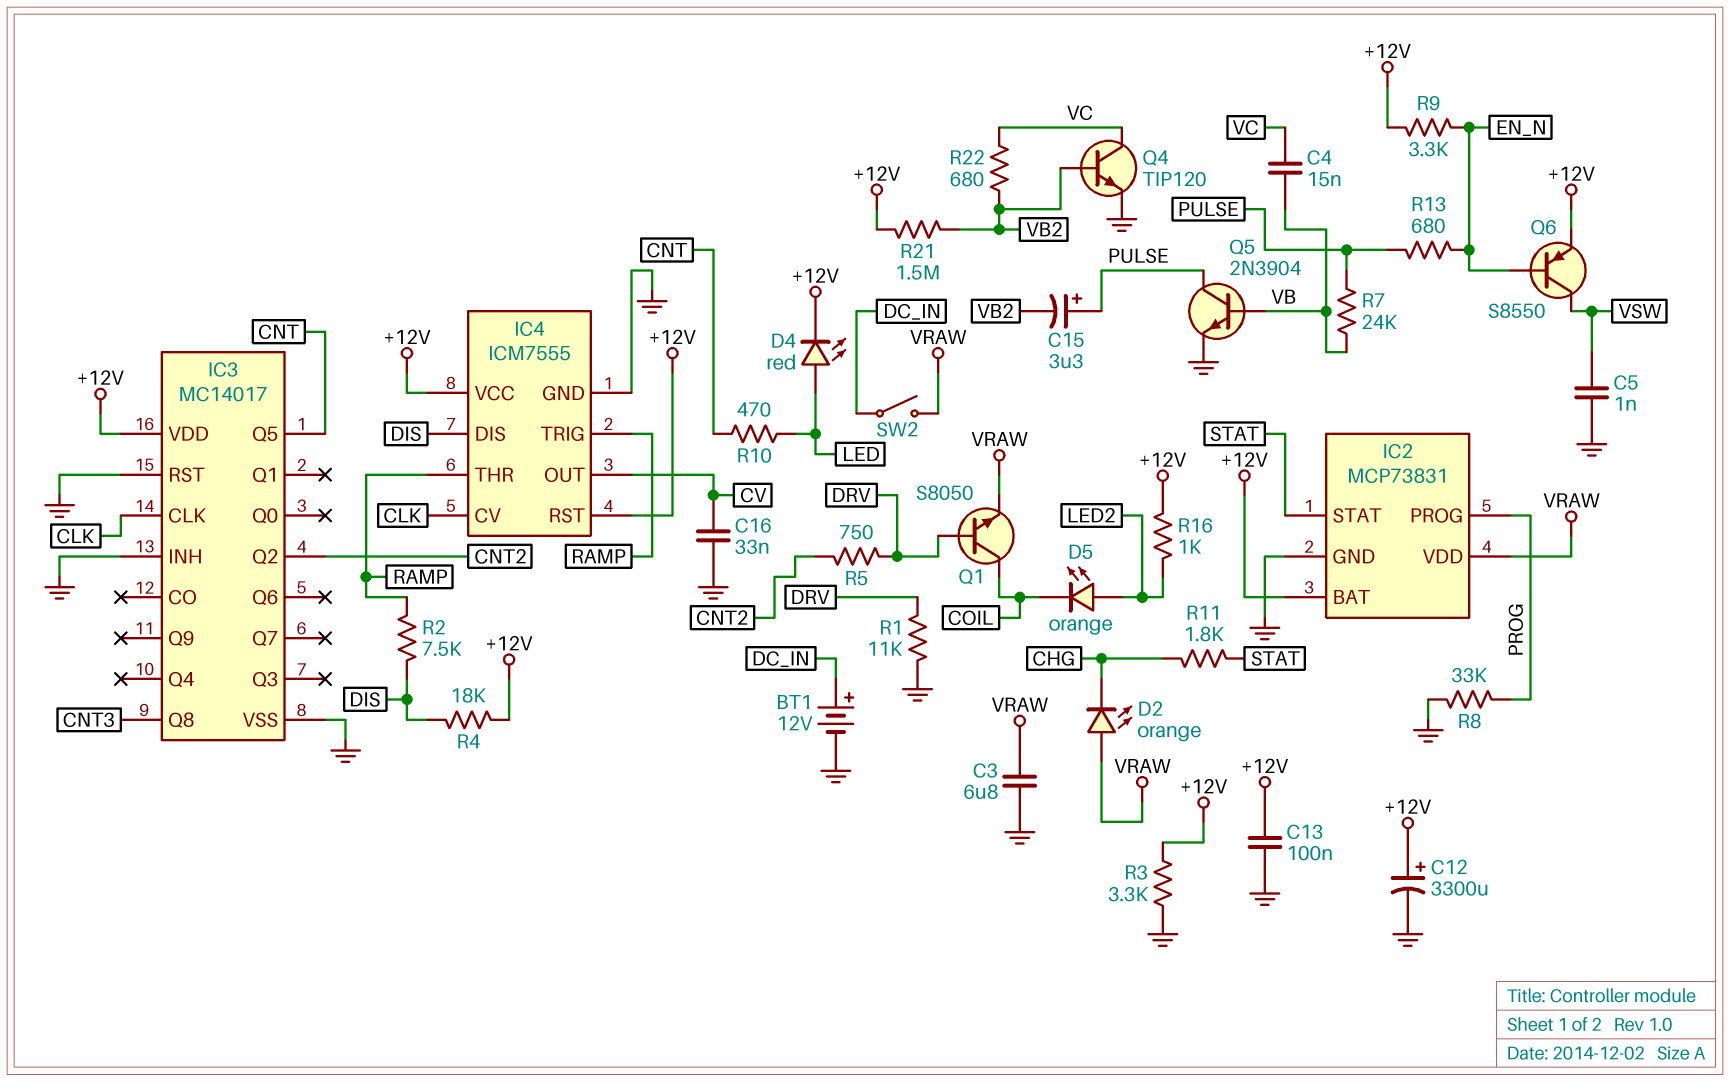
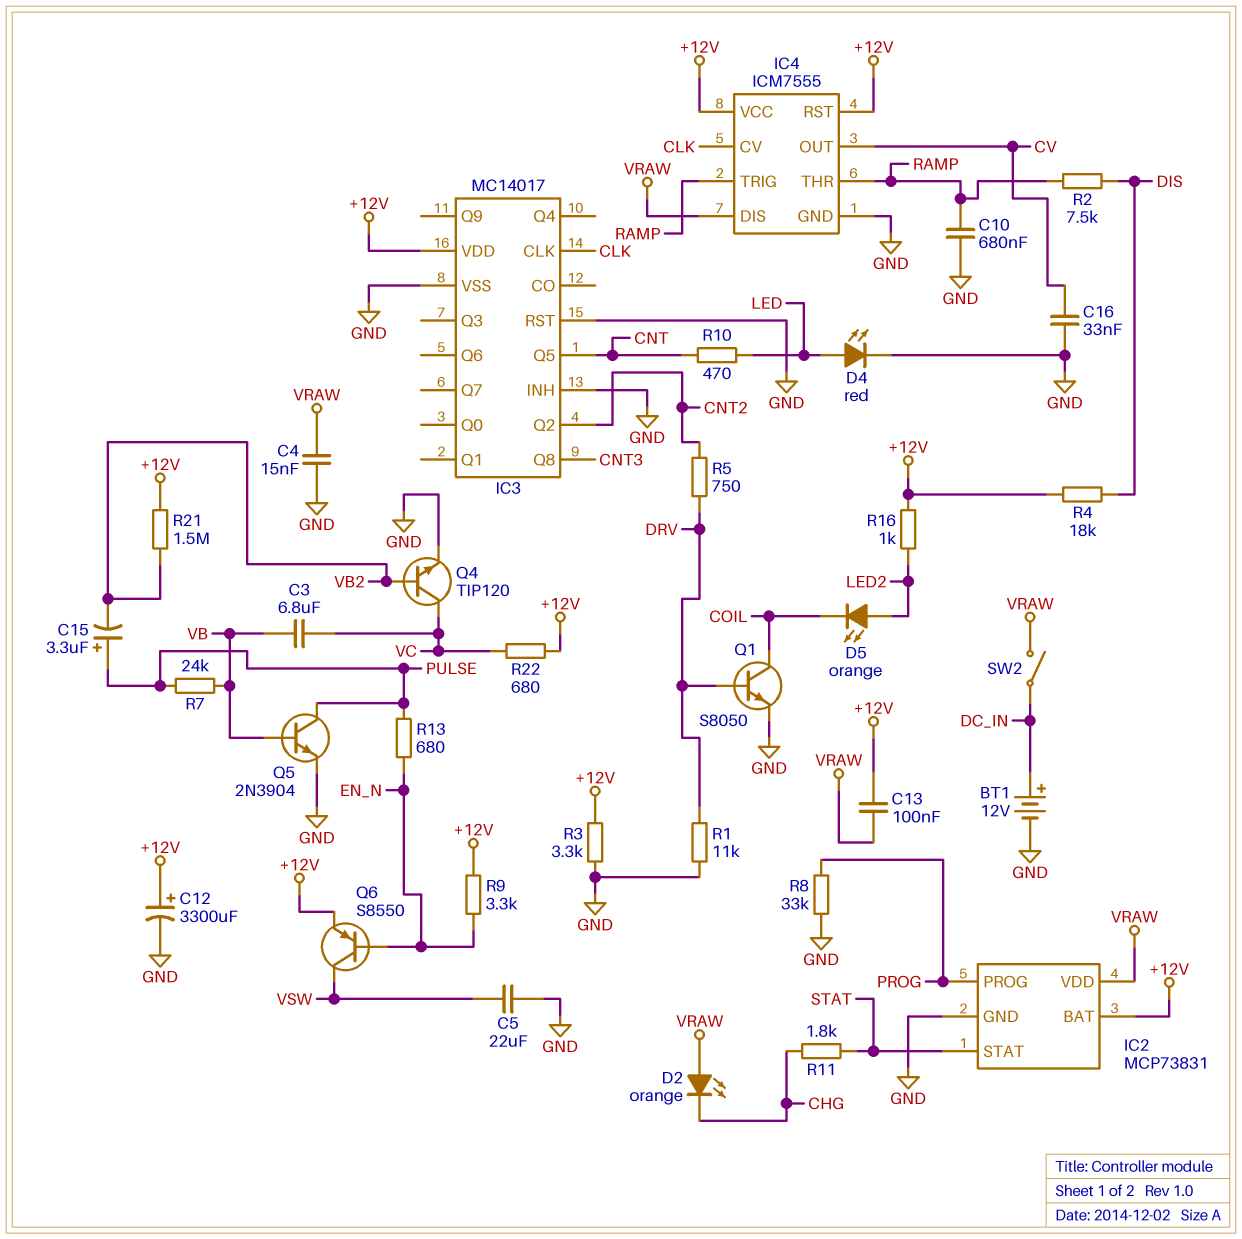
C3: 6.8uF (GND, VRAW) -> 6.8uF (VB, VC)
C4: 15nF (VB, VC) -> 15nF (GND, VRAW)
C5: 1nF (GND, VSW) -> 22uF (GND, VSW)
C10: none -> 680nF (GND, RAMP)
C13: 100nF (+12V, GND) -> 100nF (+12V, VRAW)
D4: LED red (A LED, K +12V) -> LED red (A LED, K GND)
IC4 pin DIS: DIS -> VRAW
Q1: NPN S8050 (B DRV, C COIL, E VRAW) -> NPN S8050 (B DRV, C COIL, E GND)
R22: 680 (VB2, VC) -> 680 (+12V, VC)

